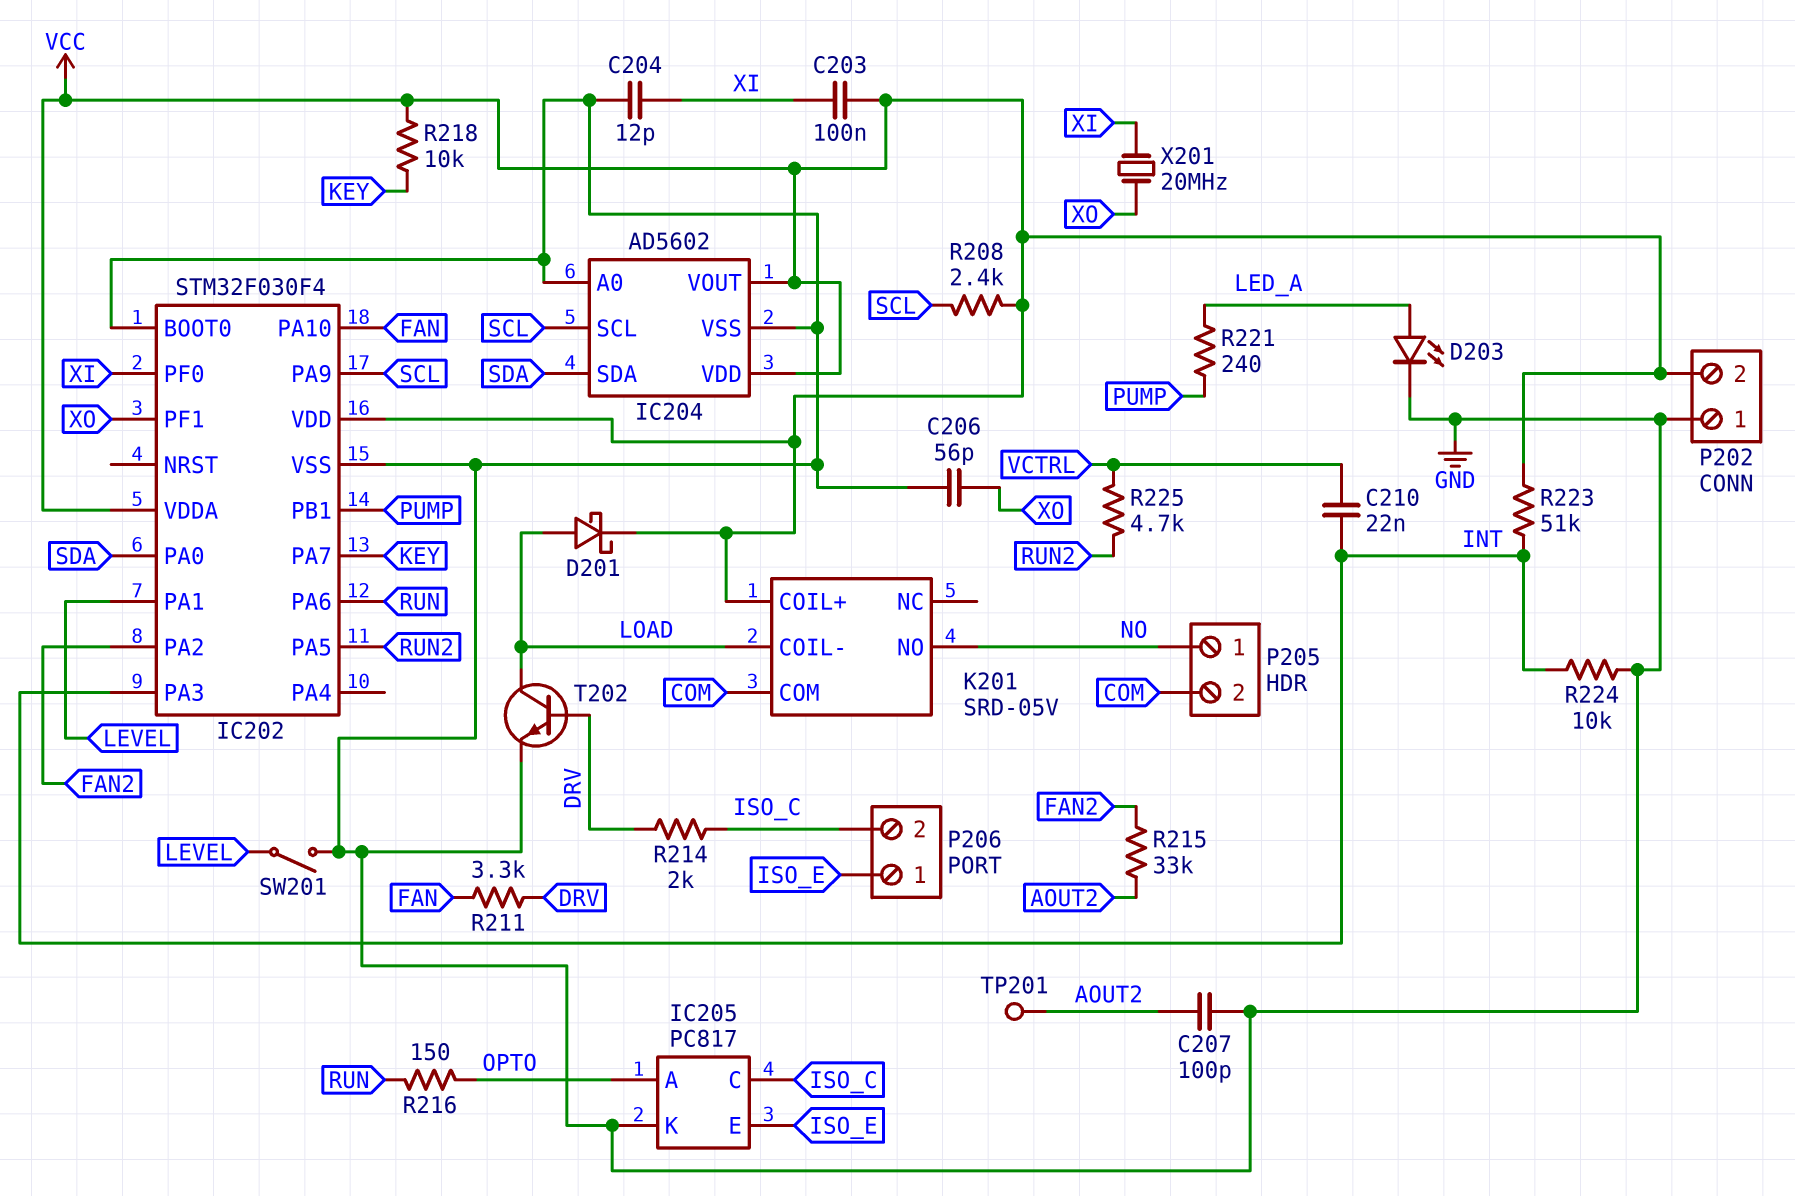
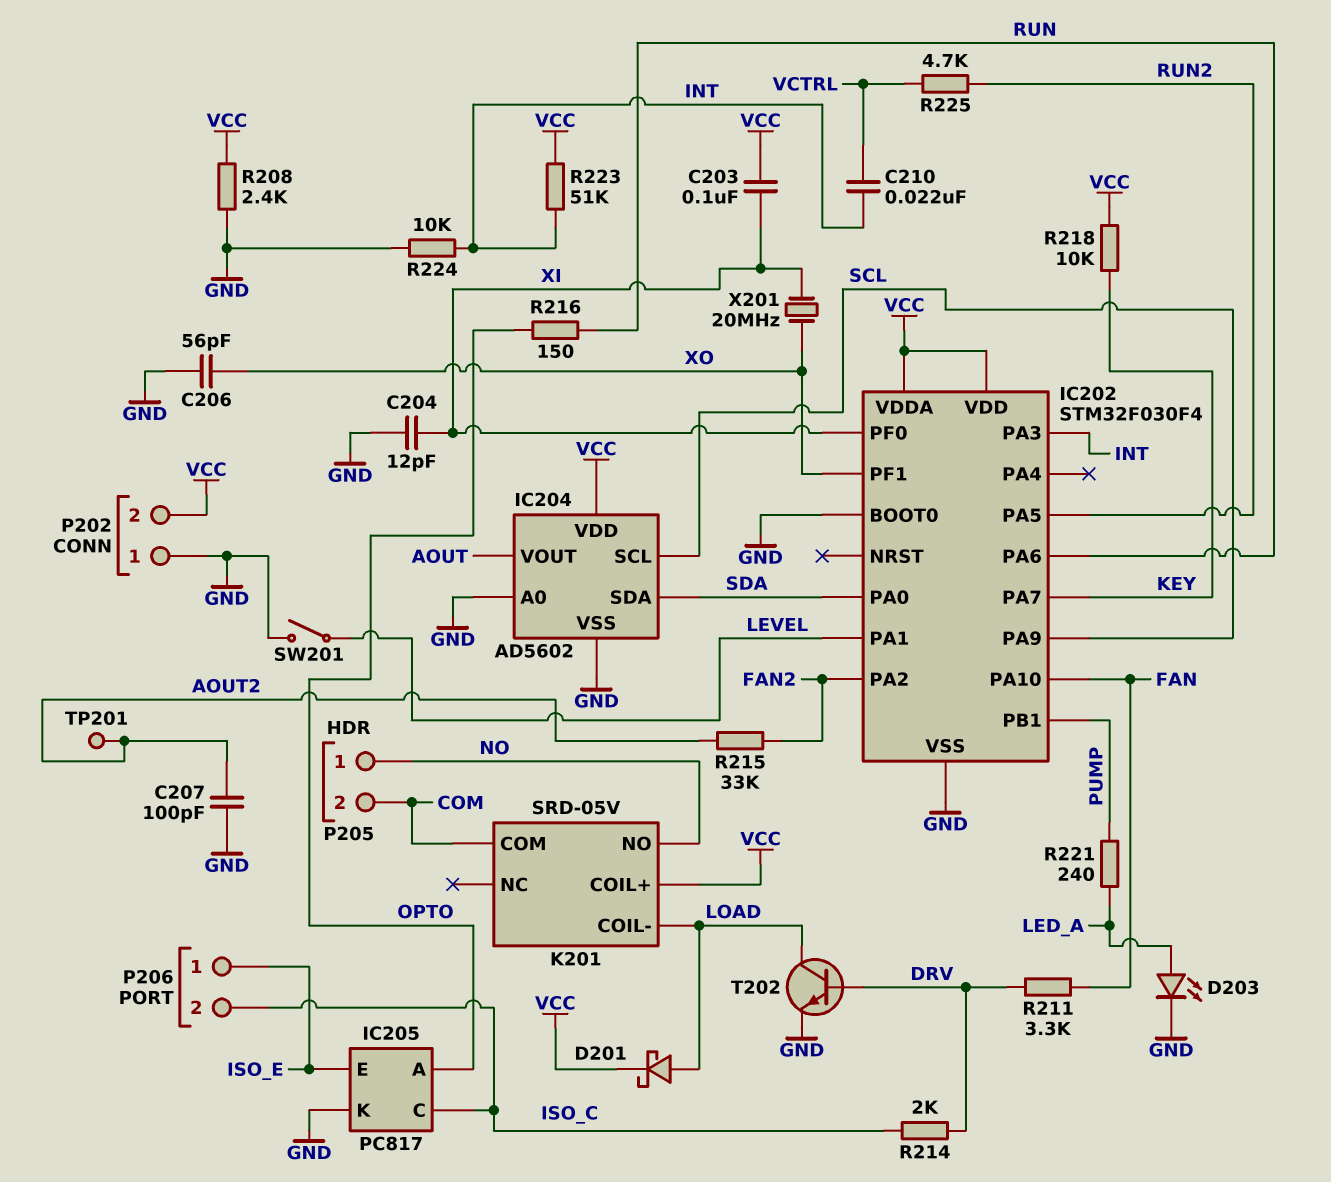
IC204 pin VOUT: VCC -> AOUT
R208: 2.4k (SCL, VCC) -> 2.4k (GND, VCC)

